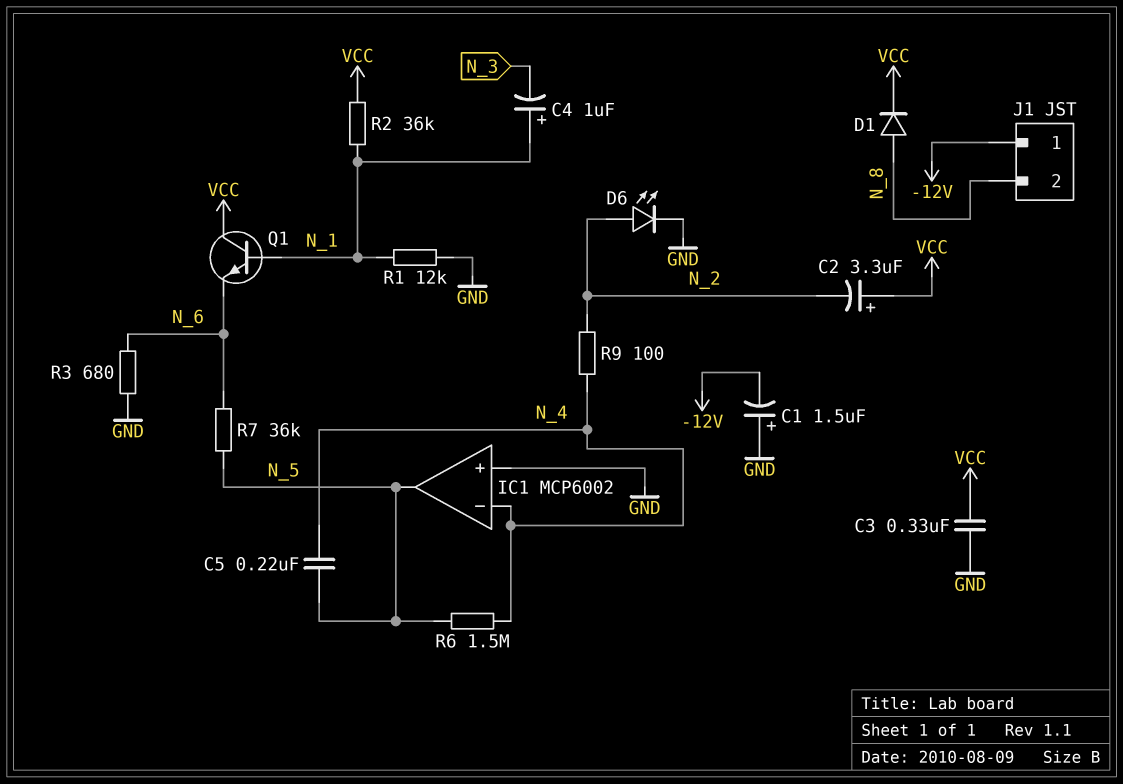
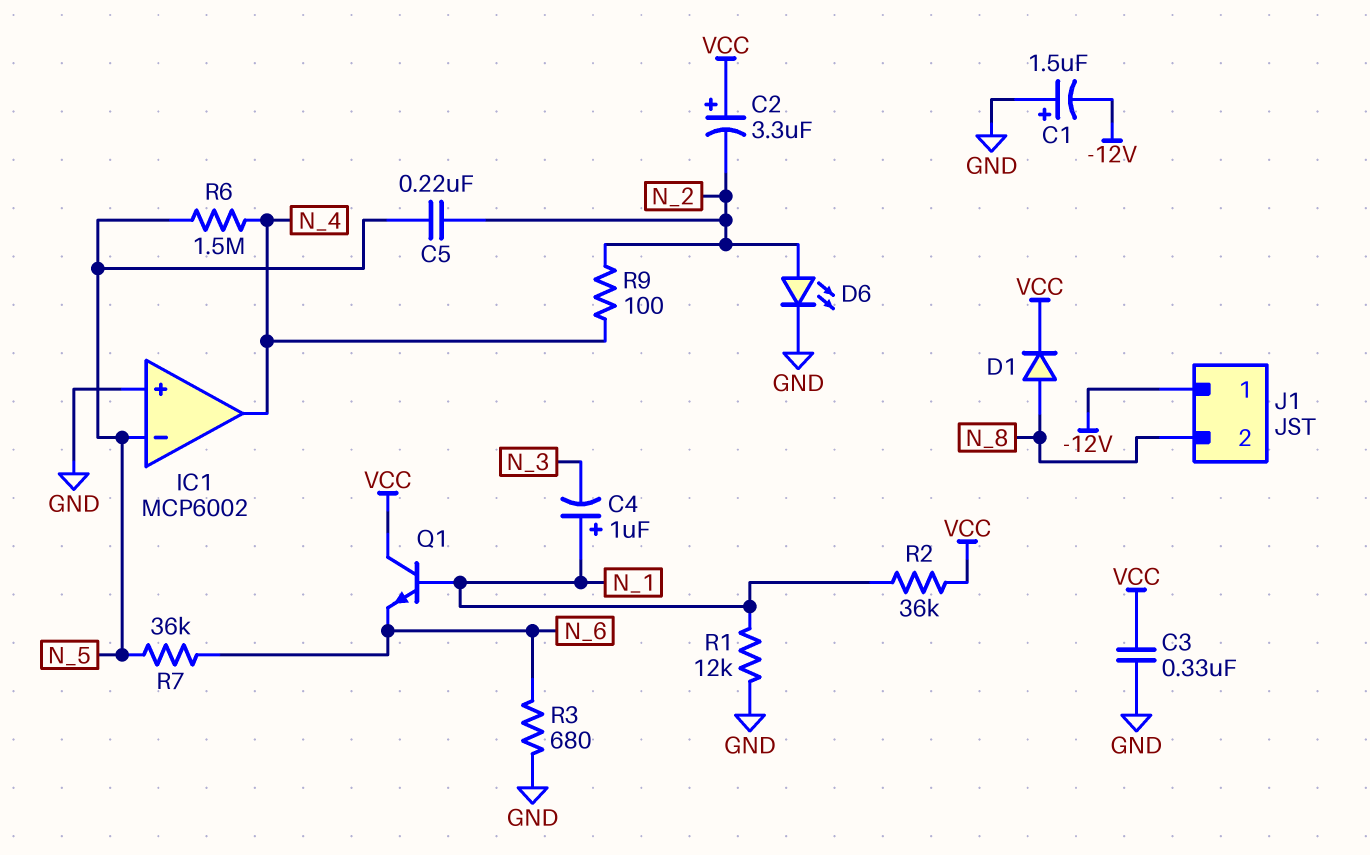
C5: 220nF (N_4, N_5) -> 220nF (N_2, N_5)
IC1 pin in-: N_4 -> N_5
IC1 pin out: N_5 -> N_4

